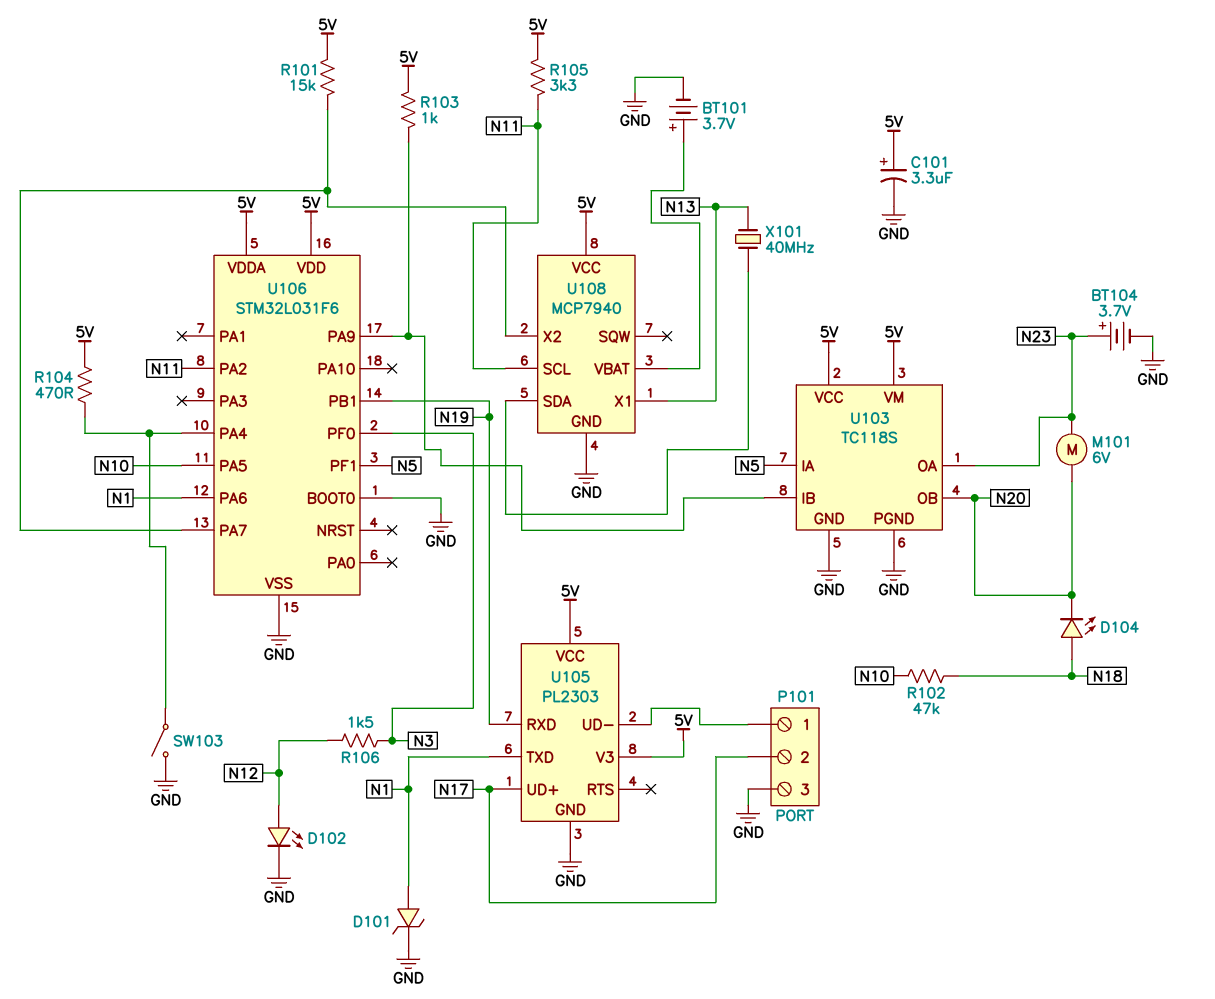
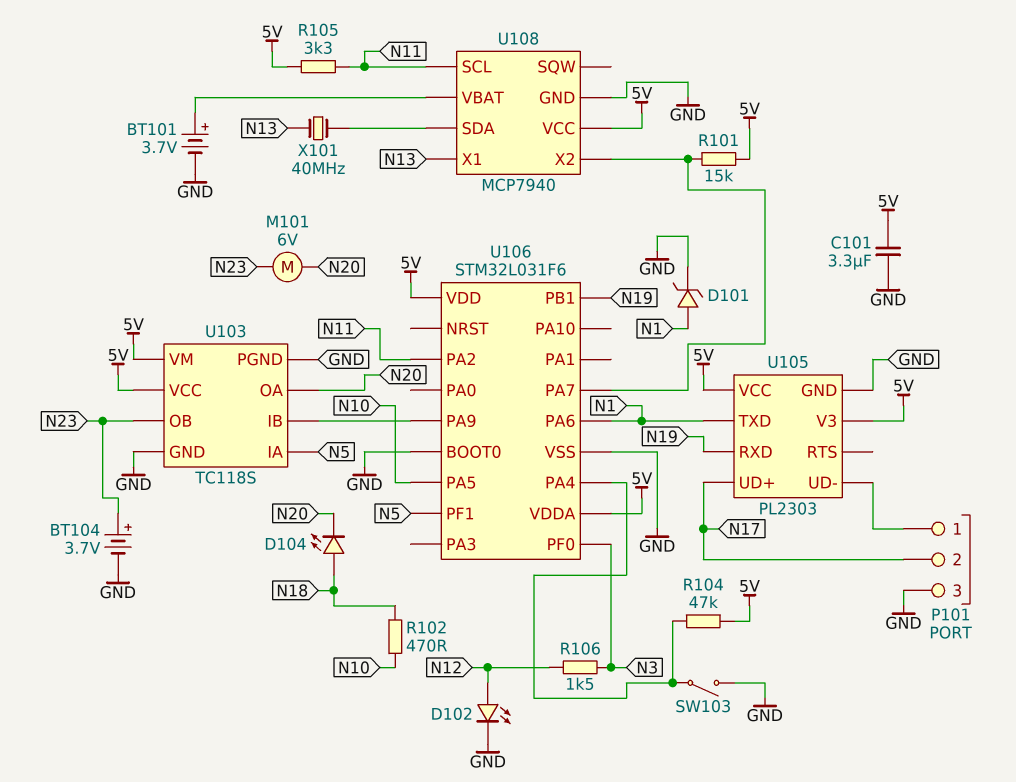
C101: 3.3uF (plus 5V, minus GND) -> 3.3uF (5V, GND)
R102: 47k (N10, N18) -> 470 (N10, N18)
R103: 1k (5V, U103/IB) -> none
R104: 470 (5V, U106/PA4) -> 47k (5V, U106/PA4)
U103 pin OA: N23 -> N20
U103 pin OB: N20 -> N23

